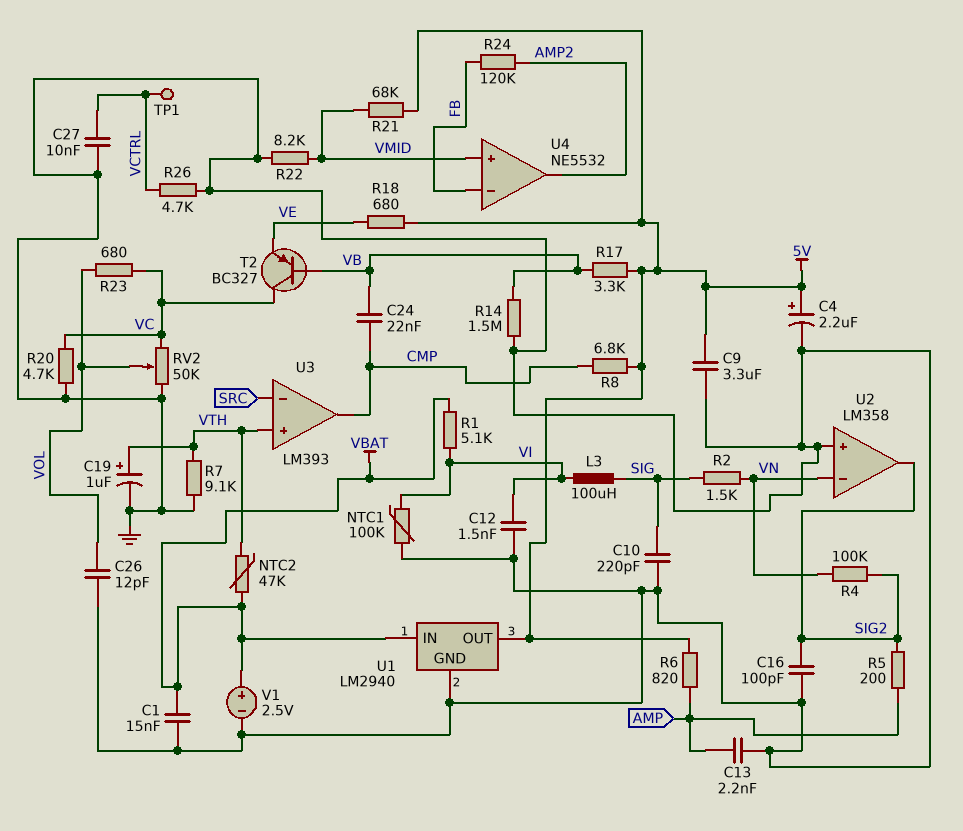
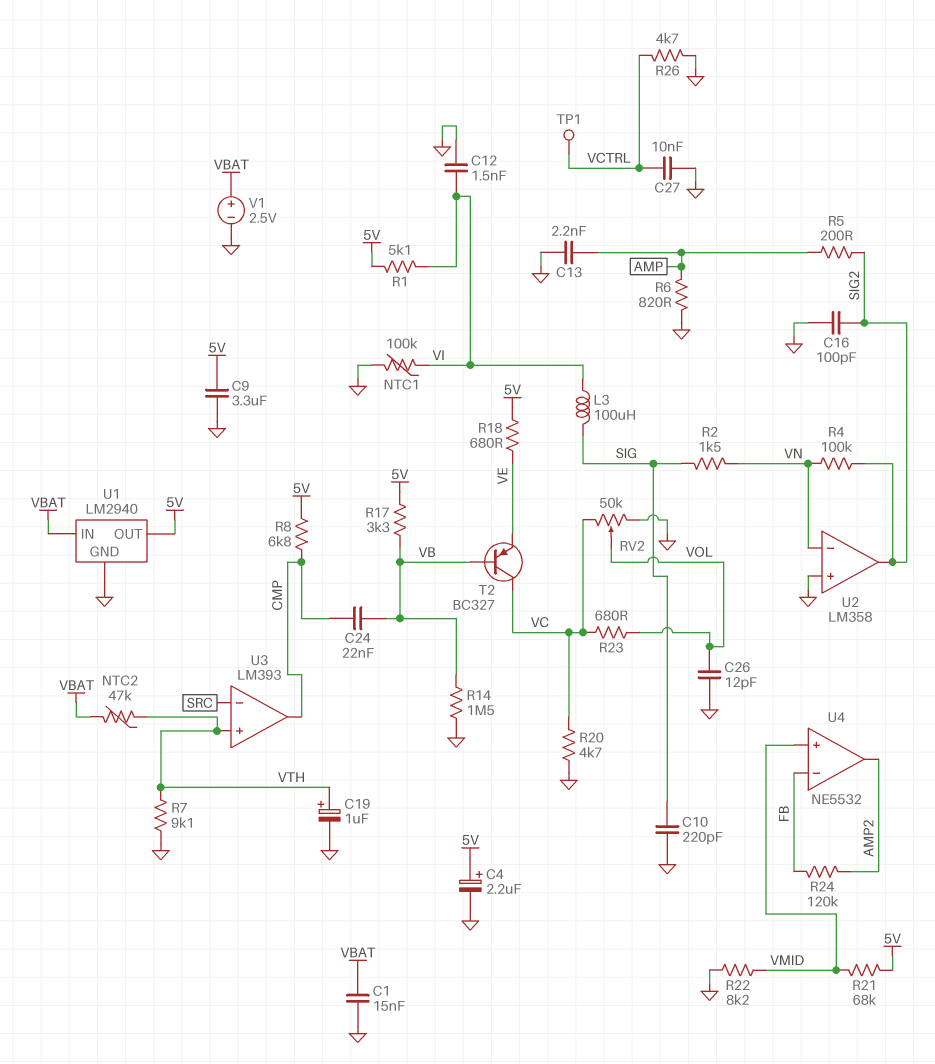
R1: 5.1k (VBAT, VI) -> 5.1k (5V, VI)
R6: 820 (5V, AMP) -> 820 (AMP, GND)

